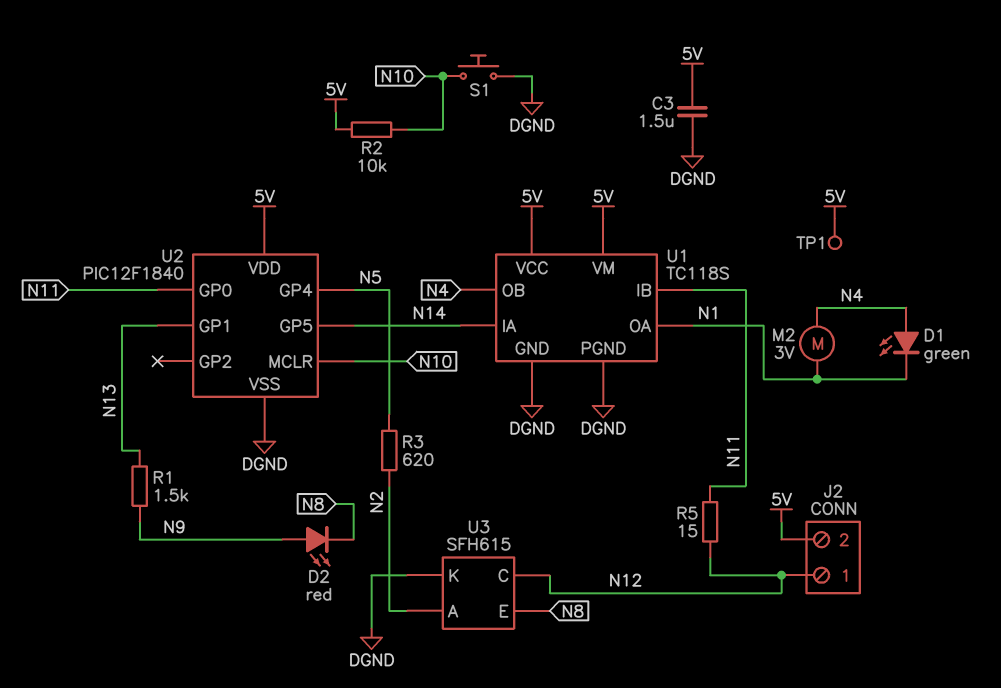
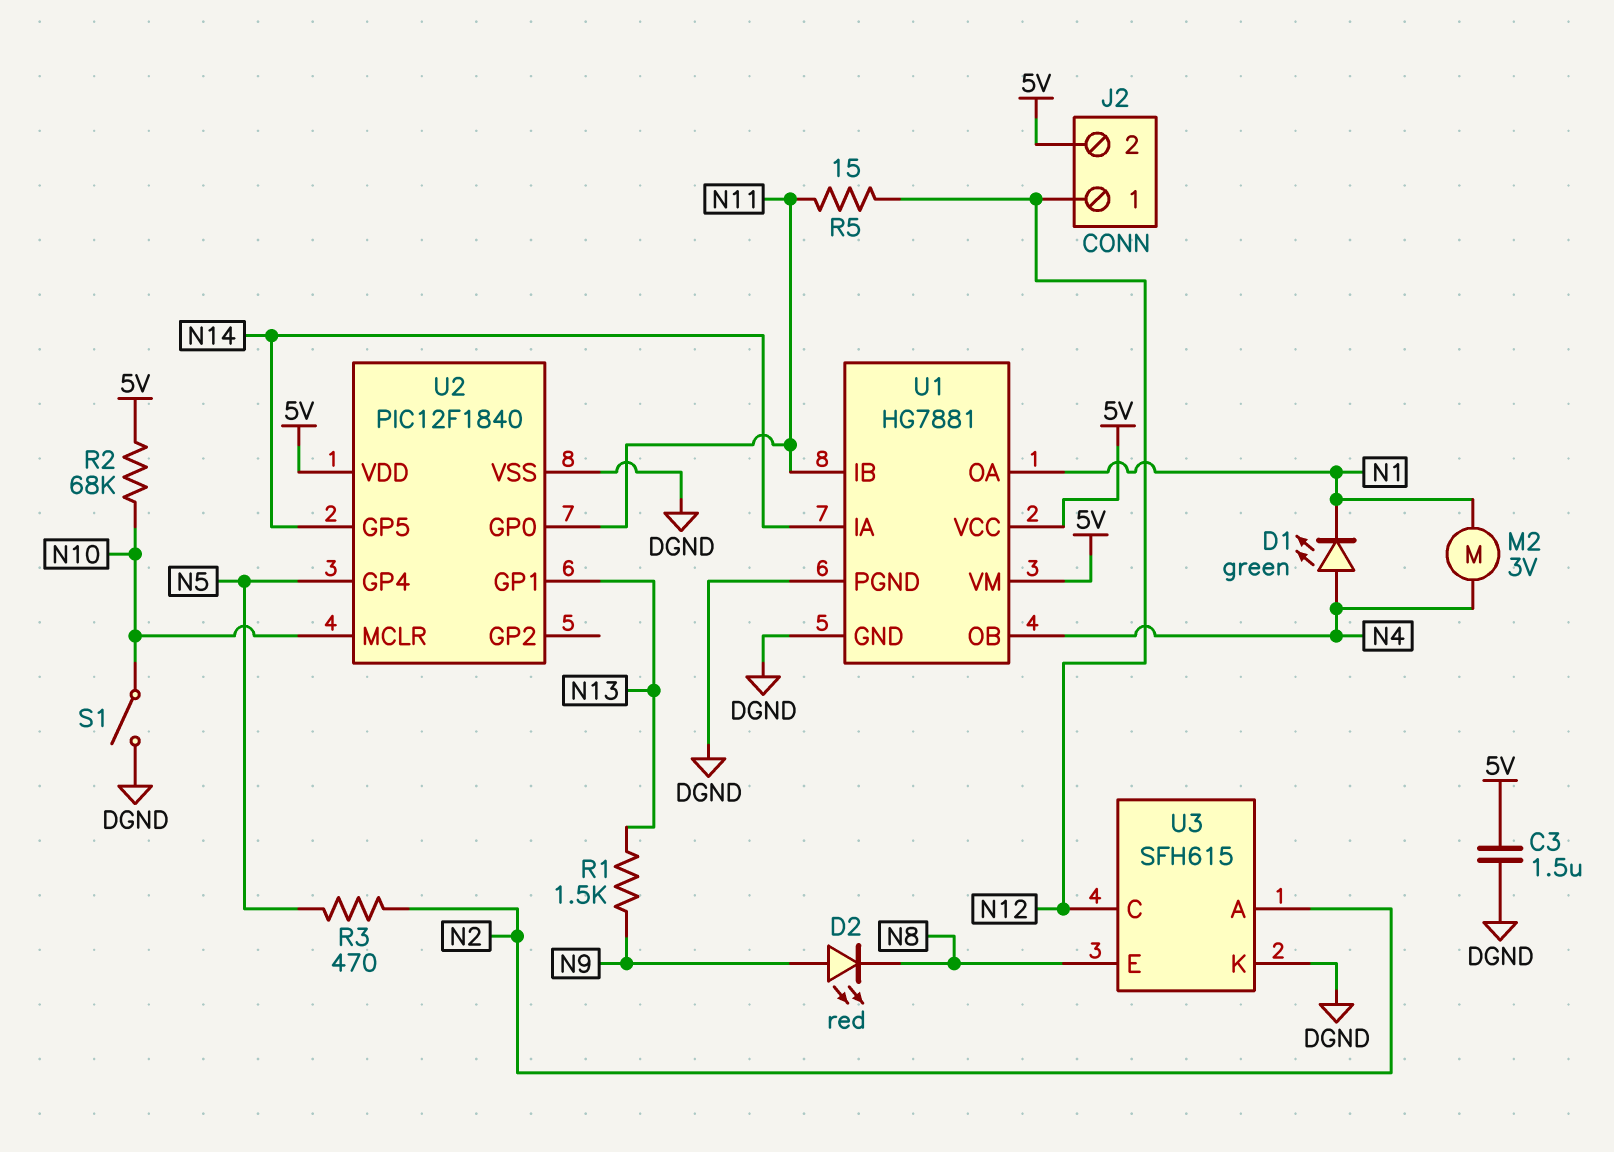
R2: 10k (5V, N10) -> 68k (5V, N10)
R3: 620 (N2, N5) -> 470 (N2, N5)
S1: button (DGND, N10) -> switch (DGND, N10)
TP1: test point (5V) -> none
U1: TC118S -> HG7881

